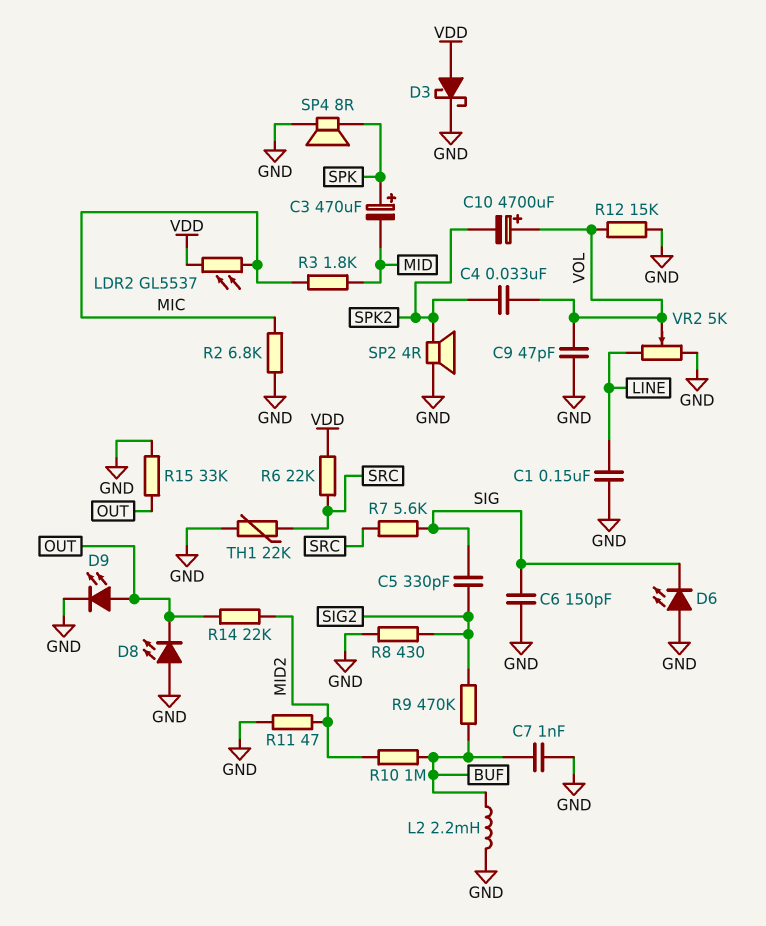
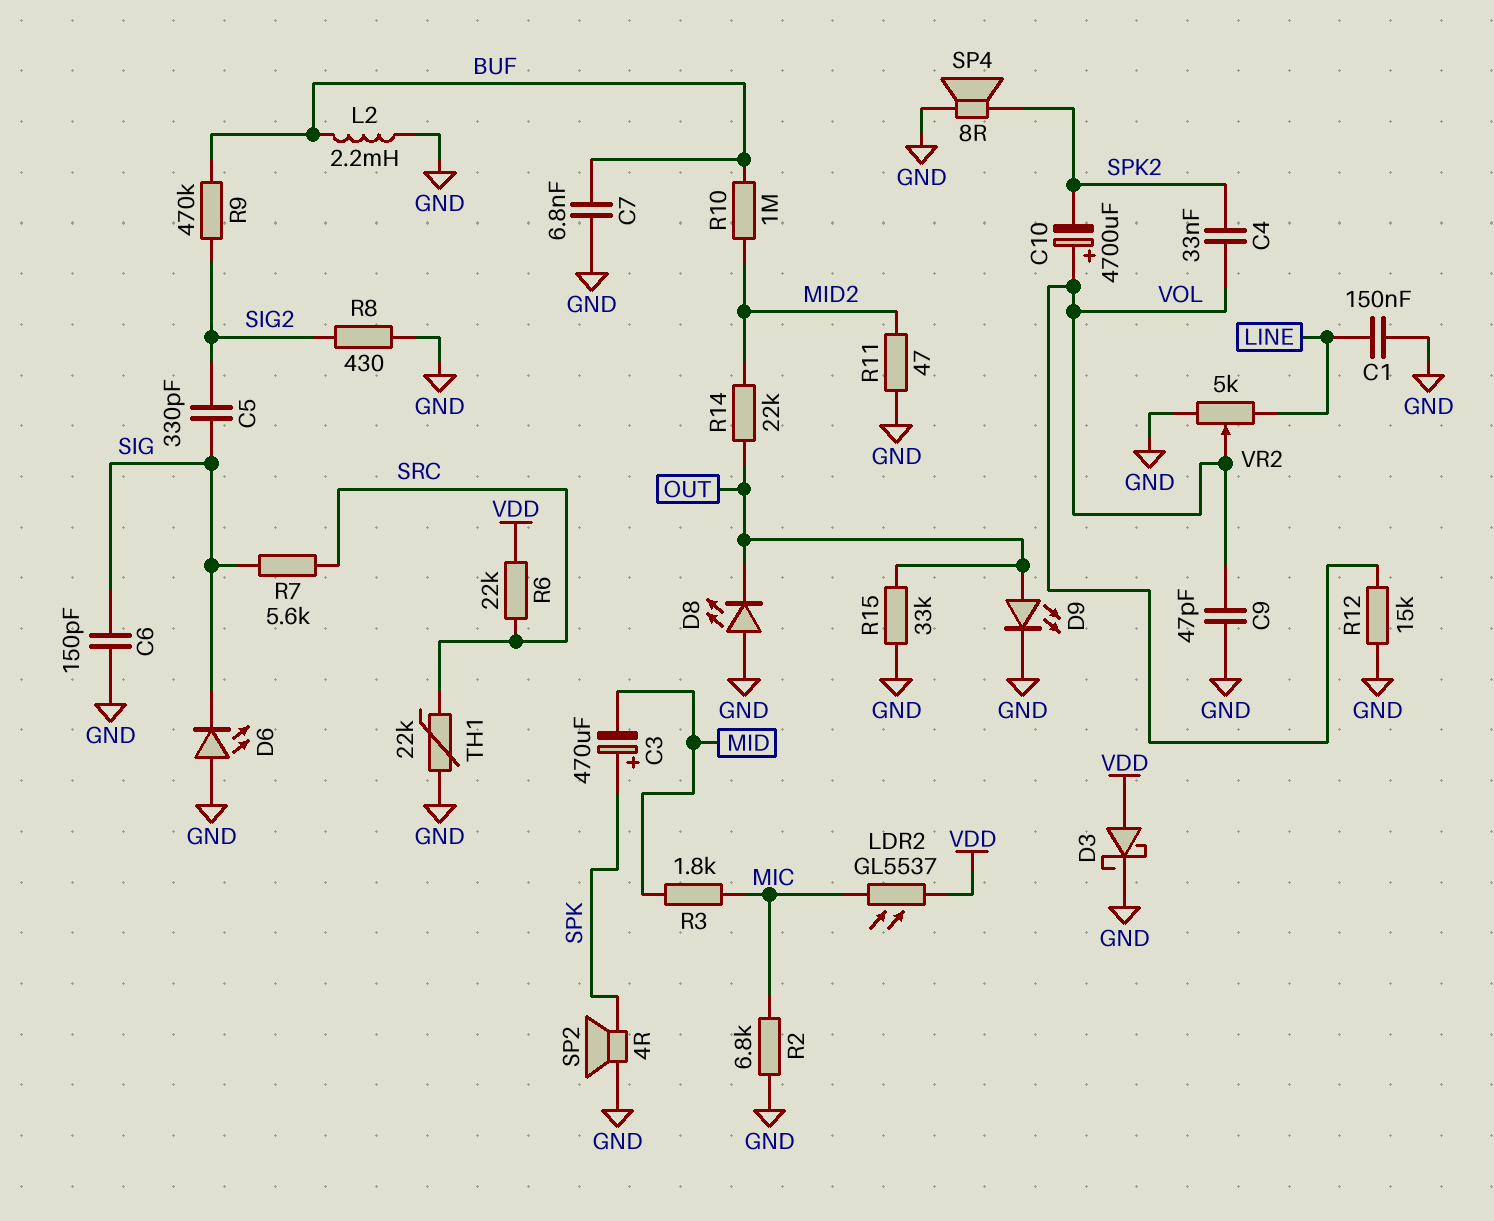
C7: 1nF (BUF, GND) -> 6.8nF (BUF, GND)
SP2: speaker 4R (GND, SPK2) -> speaker 4R (GND, SPK)
SP4: speaker 8R (GND, SPK) -> speaker 8R (GND, SPK2)

